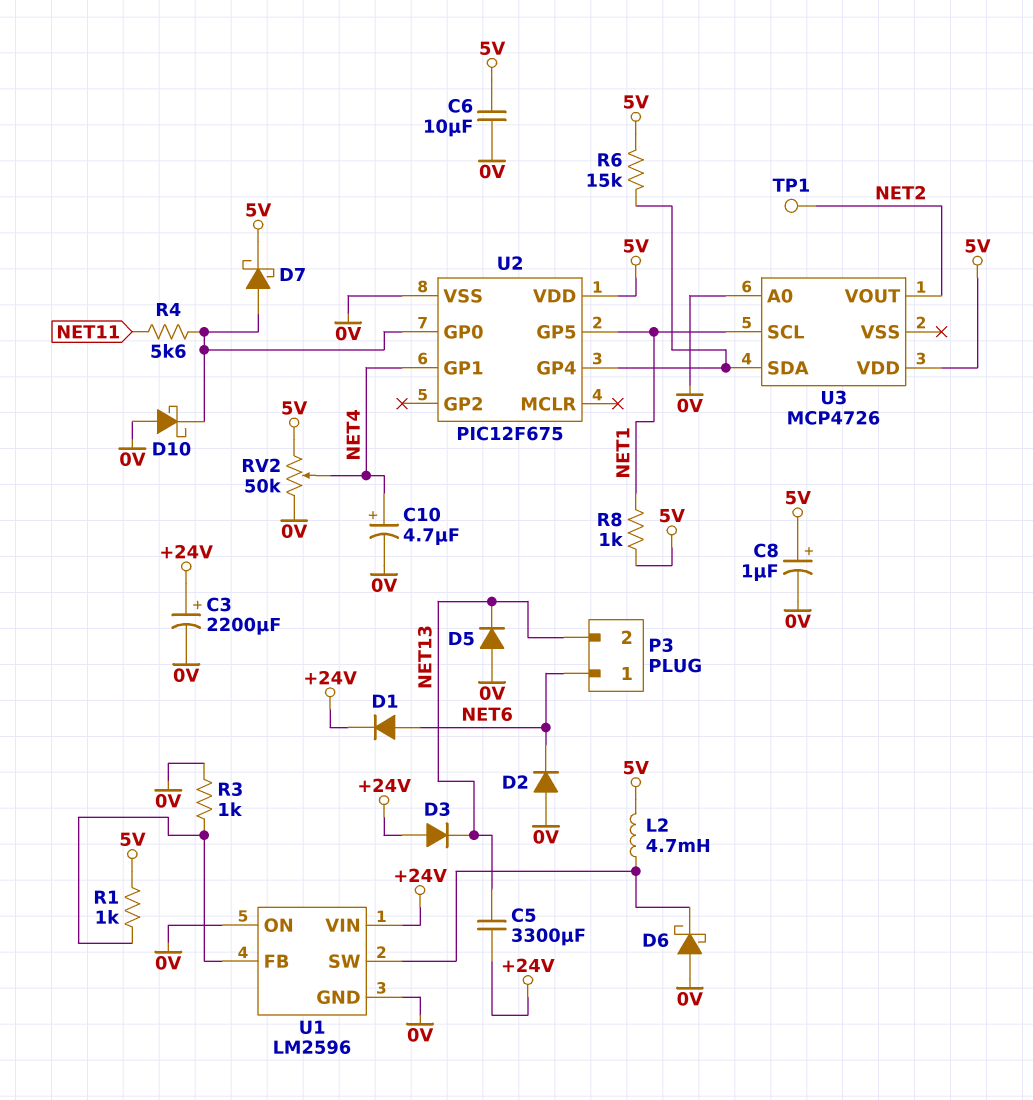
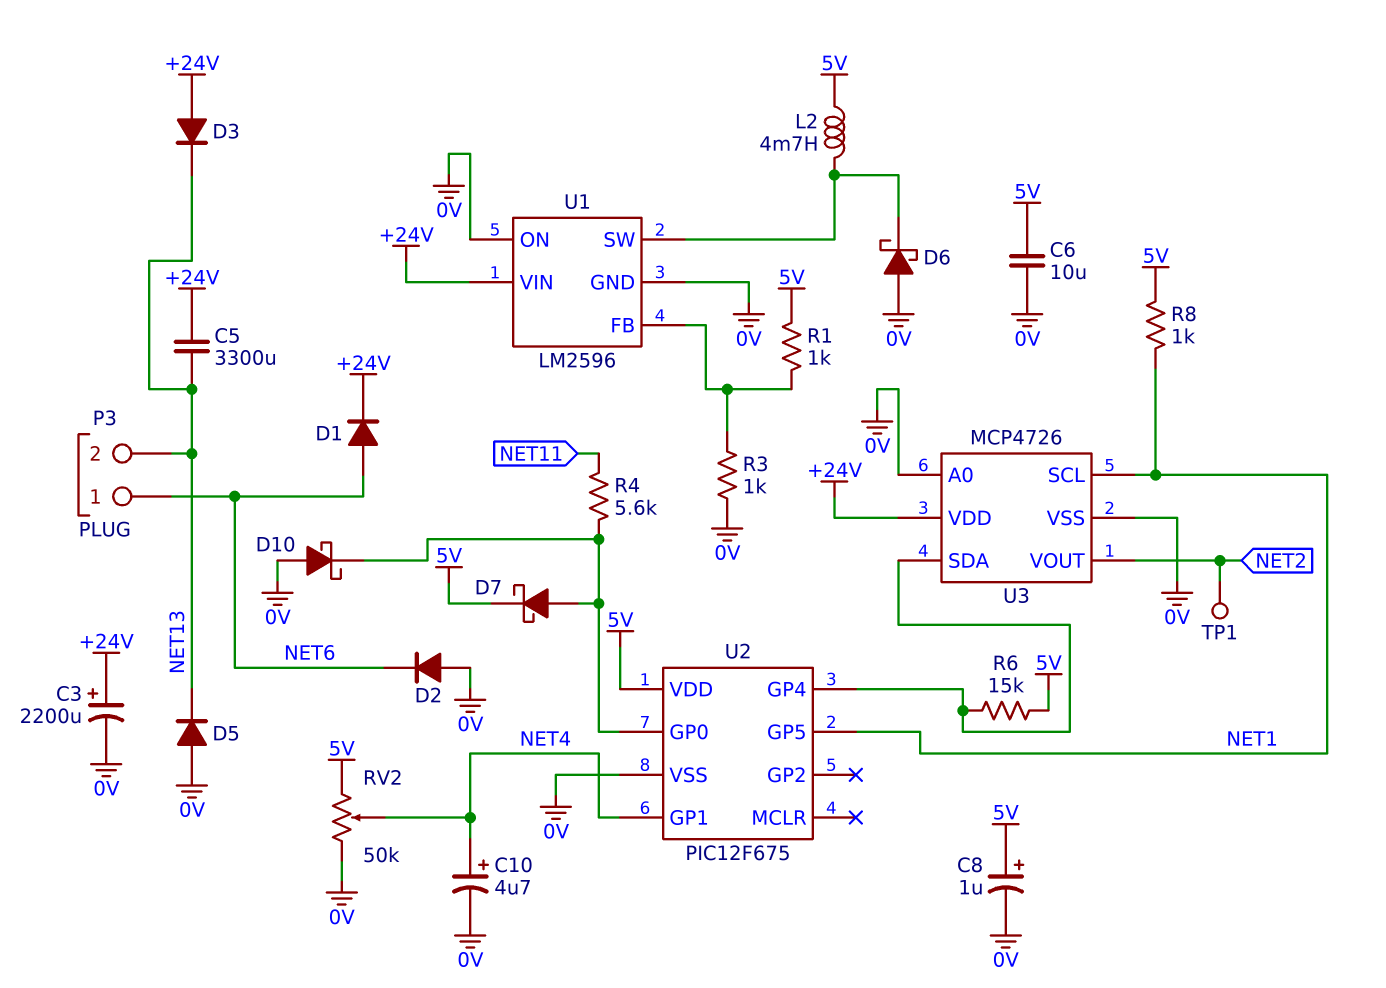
U3 pin VDD: 5V -> +24V
U3 pin VSS: none -> 0V

